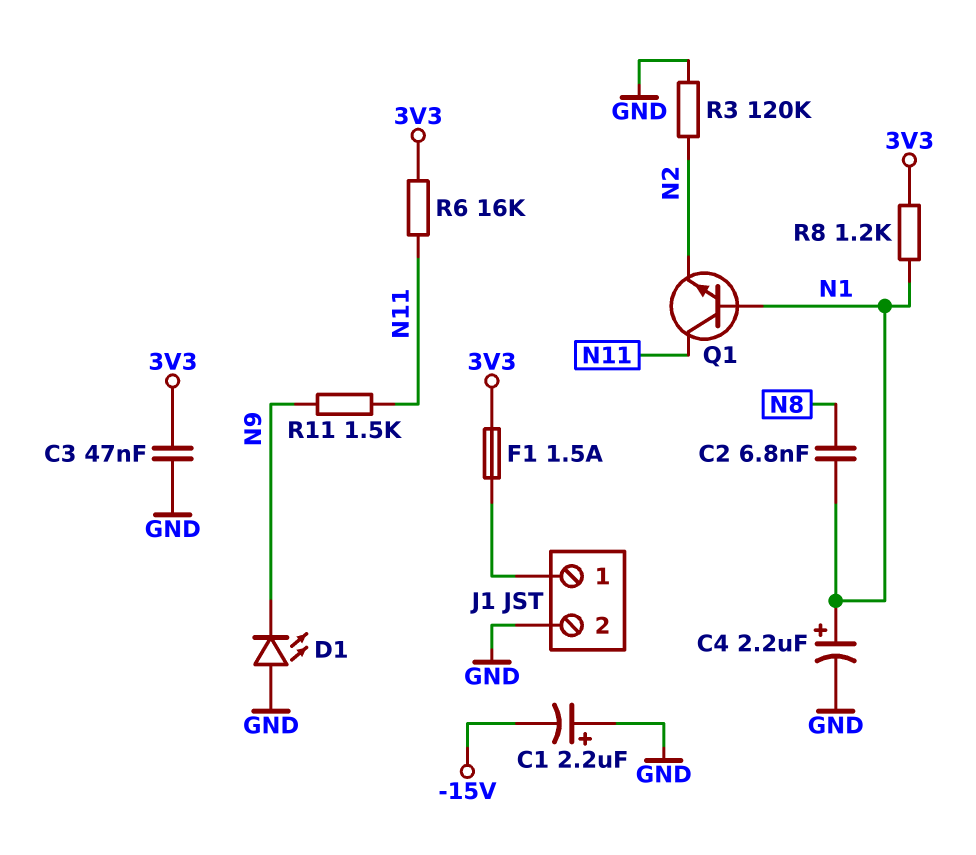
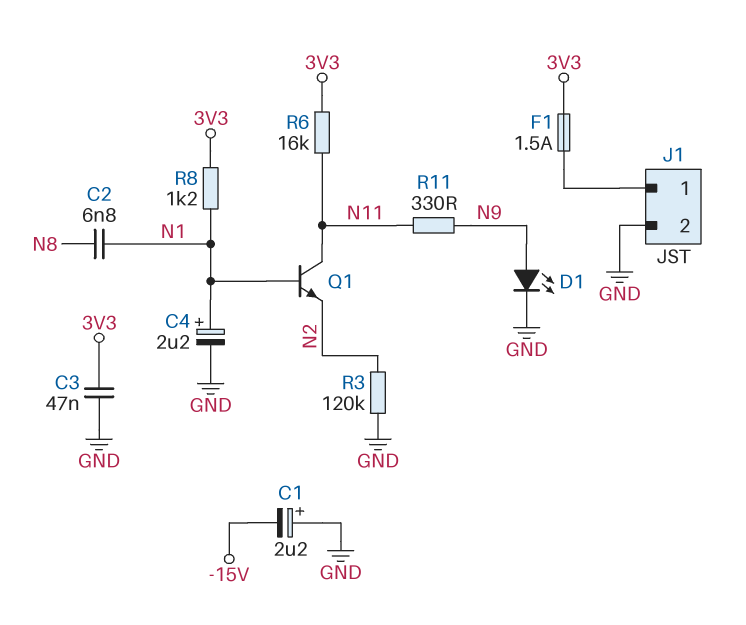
D1: LED (A GND, K N9) -> LED (A N9, K GND)
R11: 1.5k (N9, N11) -> 330 (N9, N11)

